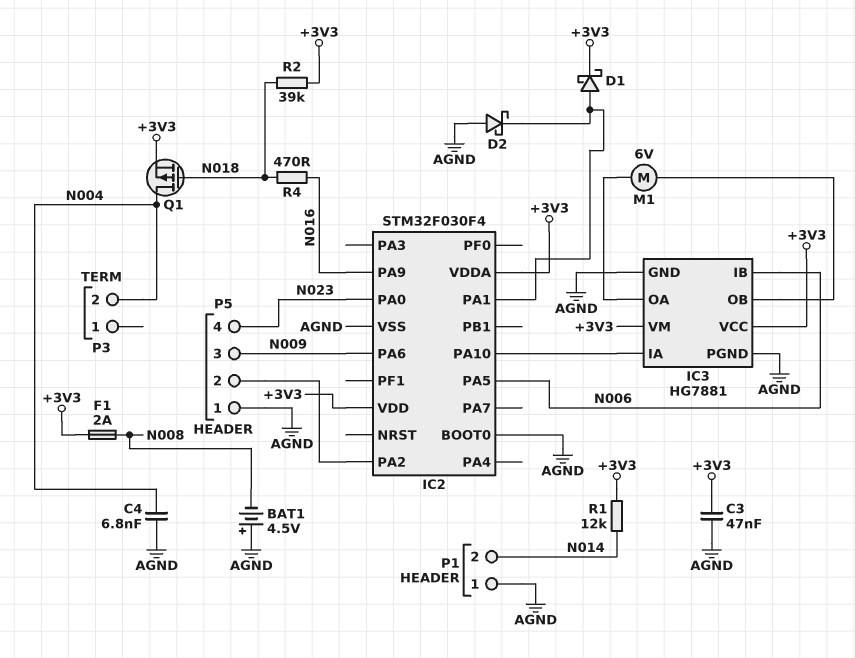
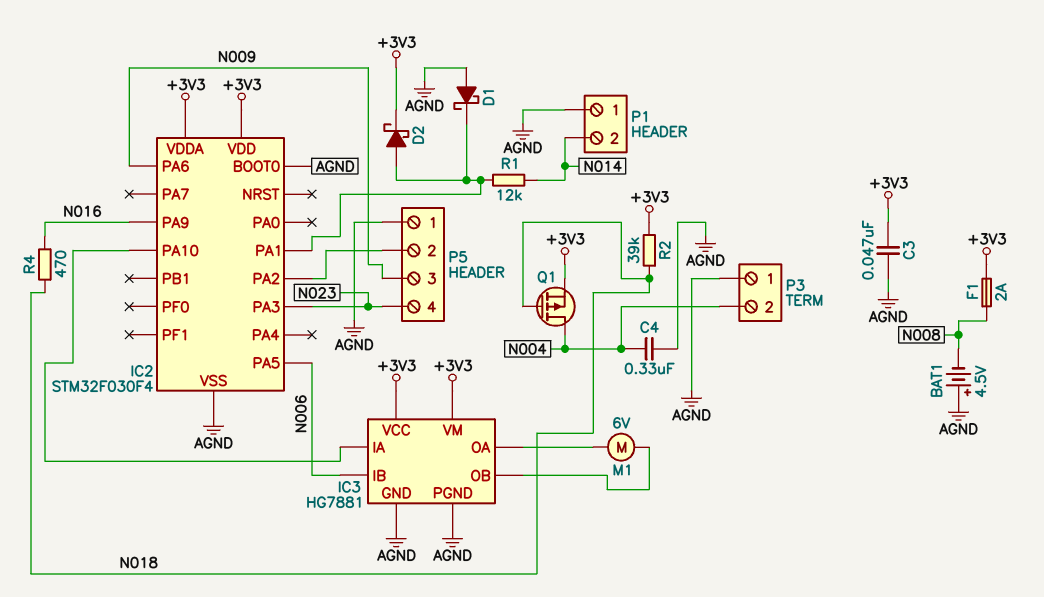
C4: 6.8nF (AGND, N004) -> 330nF (AGND, N004)
D1: schottky (A IC2/PA1, K +3V3) -> schottky (A AGND, K IC2/PA1)
D2: schottky (A AGND, K IC2/PA1) -> schottky (A IC2/PA1, K +3V3)
IC2 pin PA0: N023 -> none
IC2 pin PA3: none -> N023
P3 pin 1: none -> AGND
R1: 12k (+3V3, N014) -> 12k (IC2/PA1, N014)

